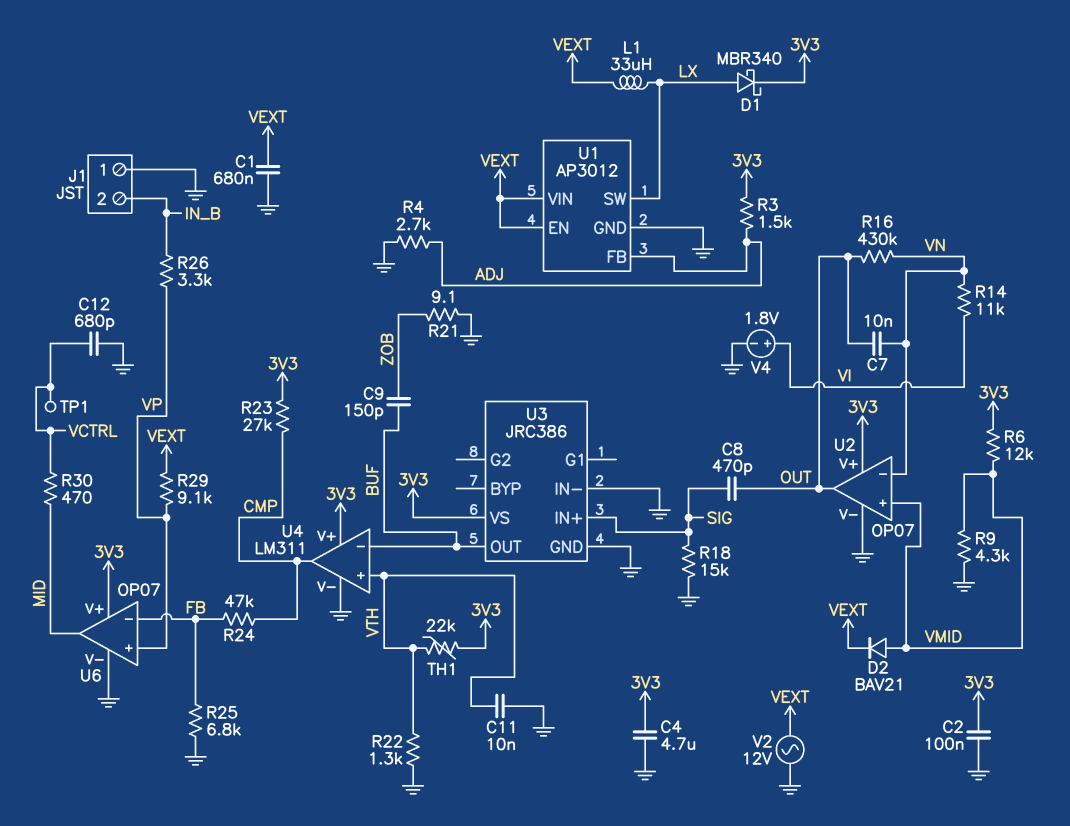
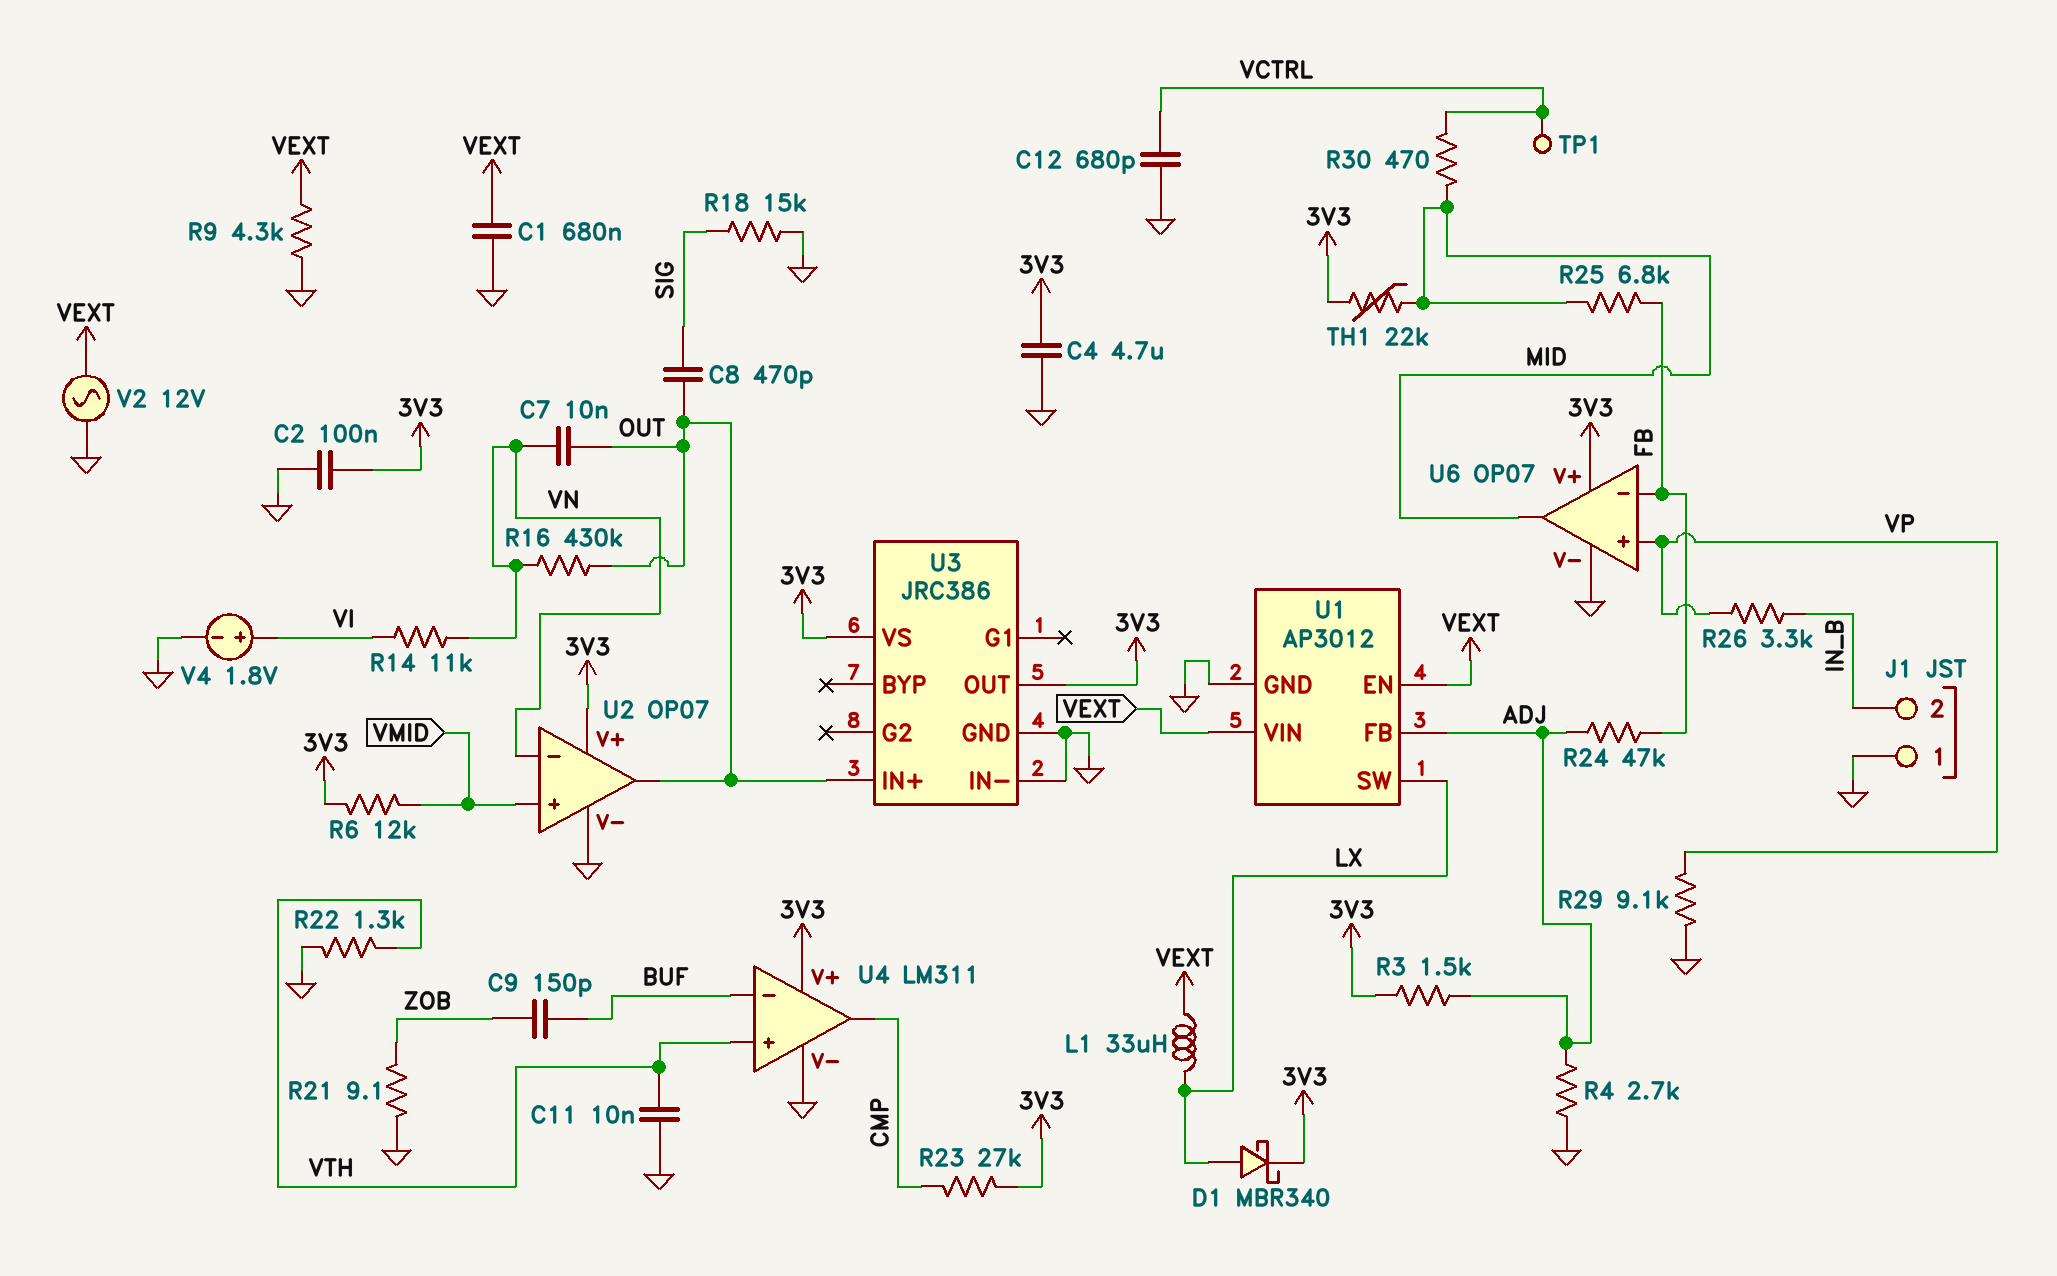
D2: diode BAV21 (A VMID, K VEXT) -> none
R9: 4.3k (GND, VMID) -> 4.3k (GND, VEXT)
R24: 47k (CMP, FB) -> 47k (ADJ, FB)
R25: 6.8k (FB, GND) -> 6.8k (FB, MID)
R29: 9.1k (VEXT, VP) -> 9.1k (GND, VP)
TH1: 22k (3V3, VTH) -> 22k (3V3, MID)
U3 pin IN+: SIG -> OUT
U3 pin OUT: BUF -> 3V3

